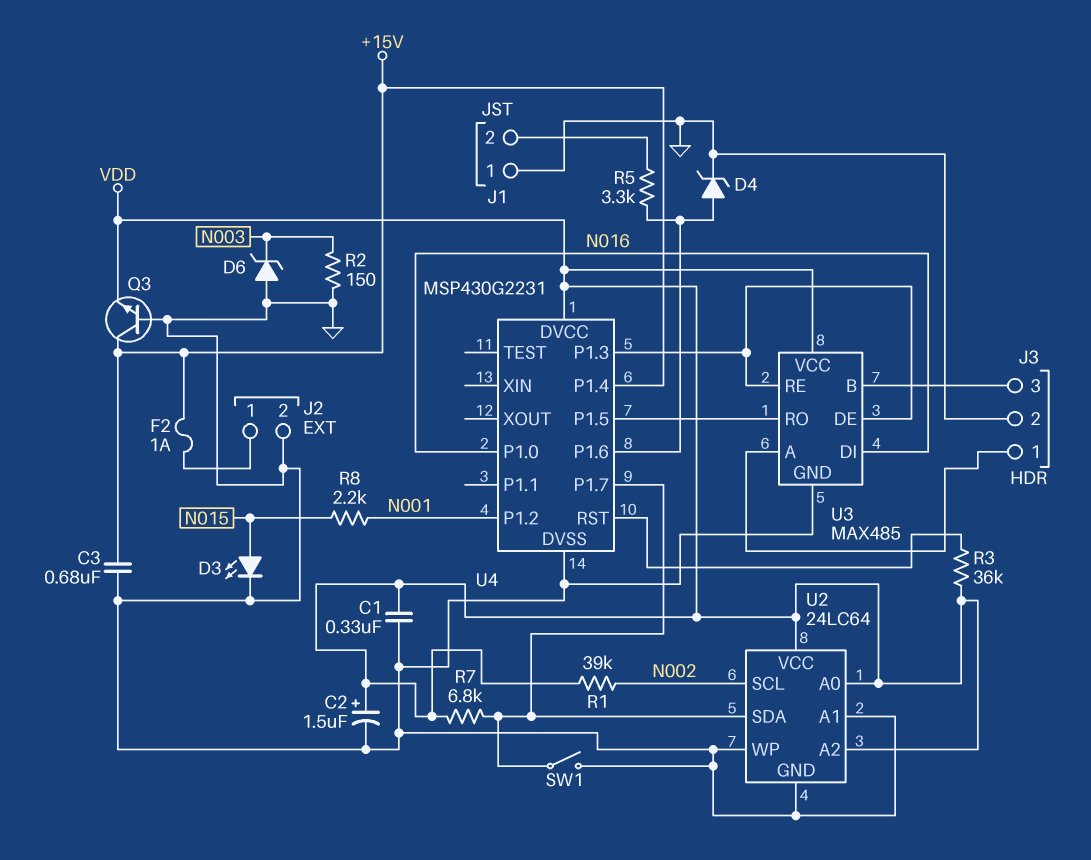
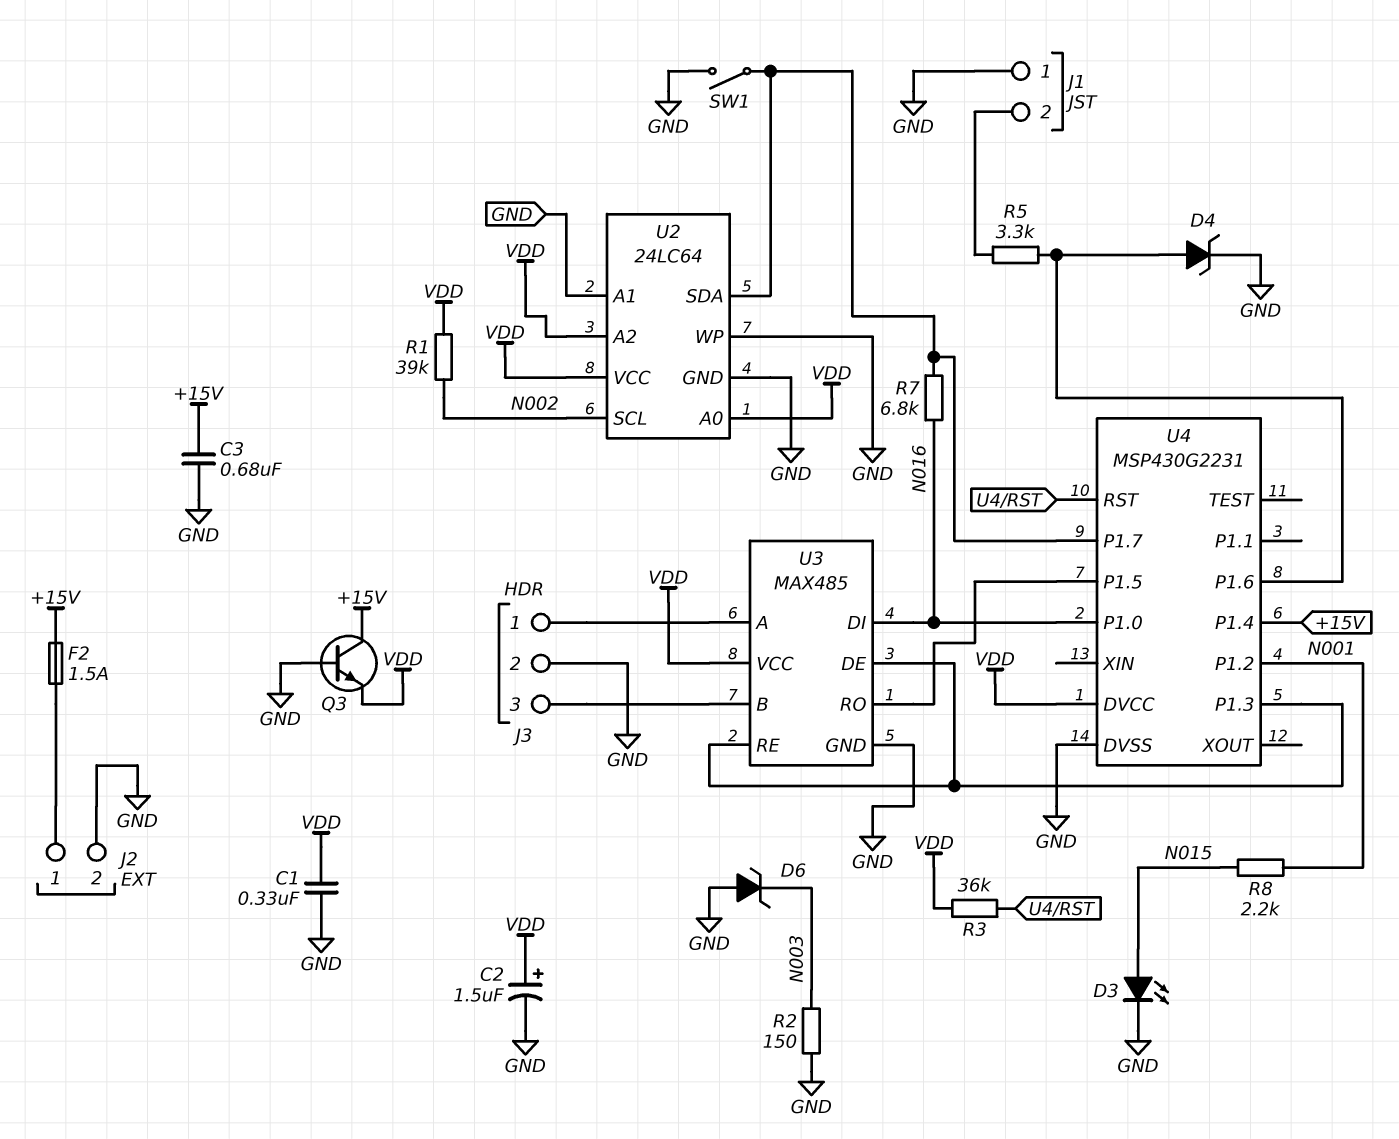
F2: 1A (+15V, J2/1) -> 1.5A (+15V, J2/1)
R7: 6.8k (U2/SDA, VDD) -> 6.8k (N016, U2/SDA)

